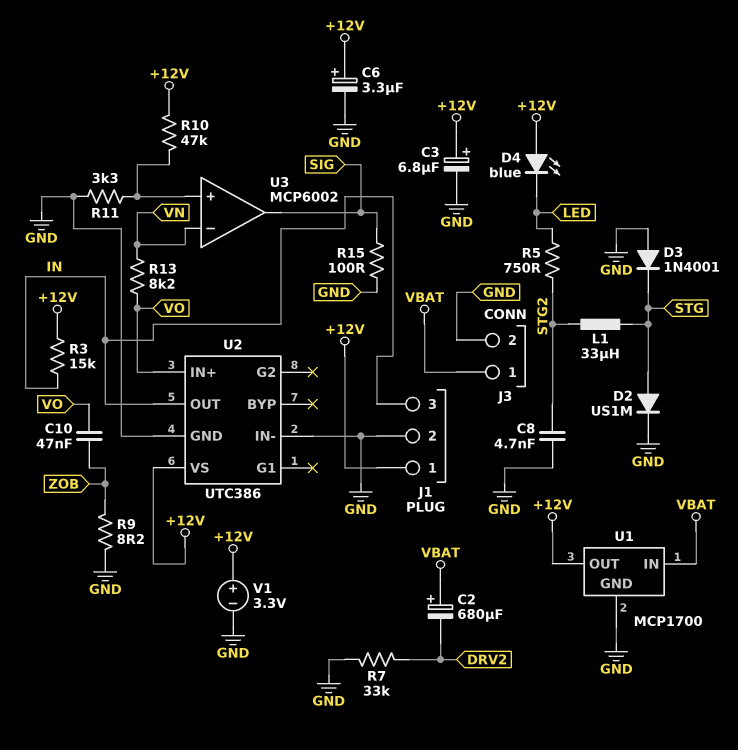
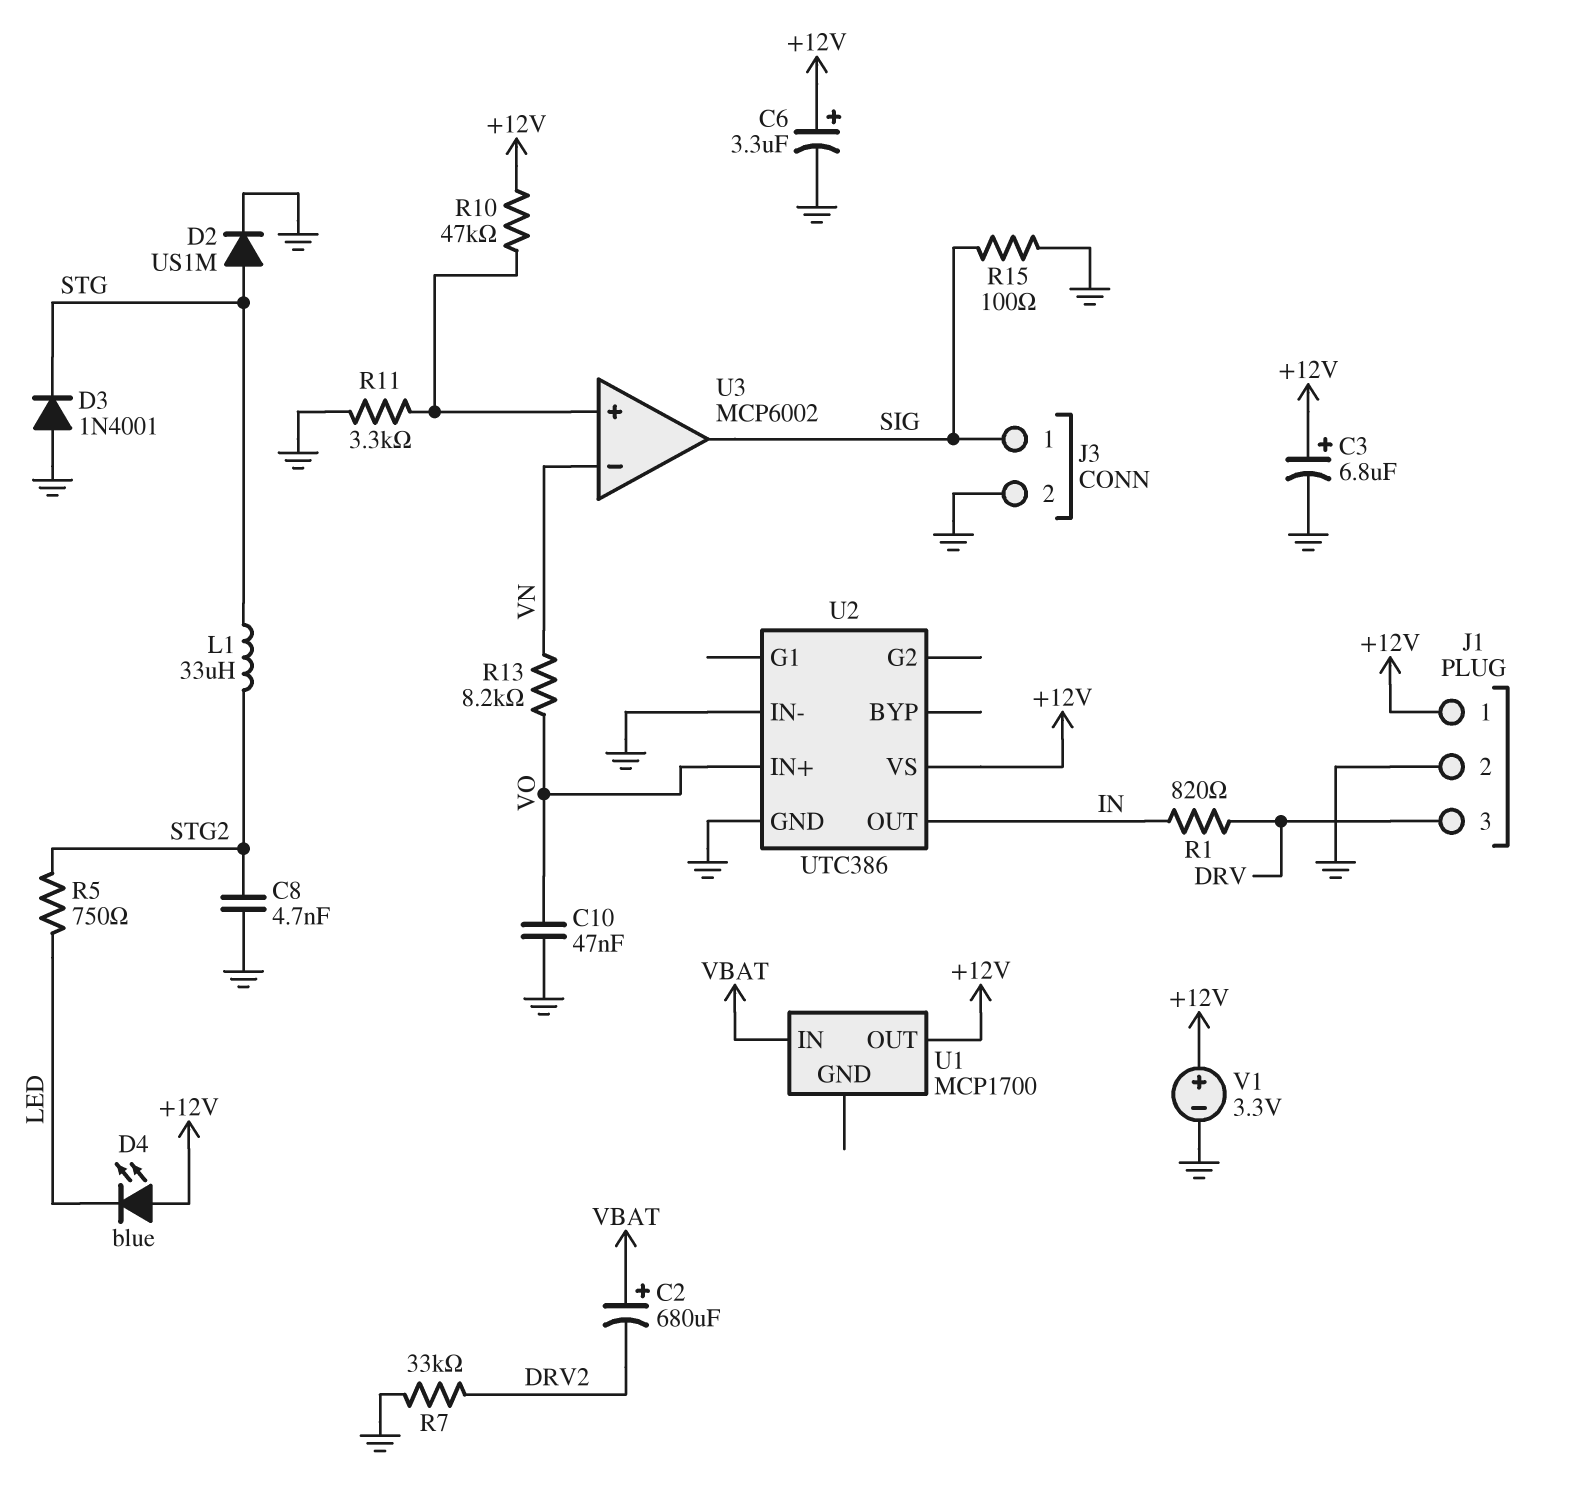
C10: 47nF (VO, ZOB) -> 47nF (GND, VO)
J1 pin 3: IN -> DRV
J3 pin 1: VBAT -> SIG
R1: none -> 820 (DRV, IN)
R3: 15k (+12V, IN) -> none
R9: 8.2 (GND, ZOB) -> none
U1 pin GND: GND -> none

